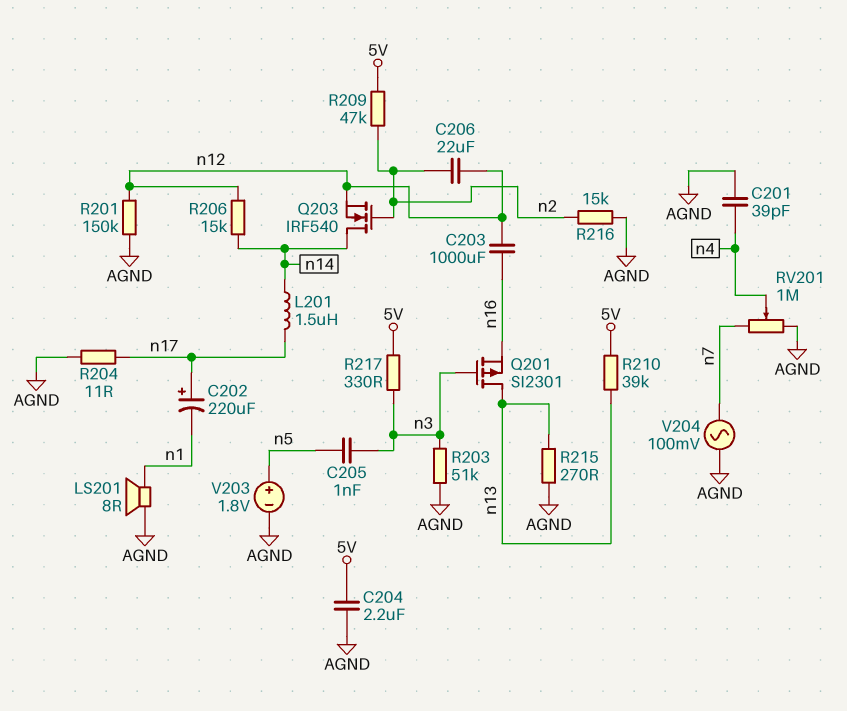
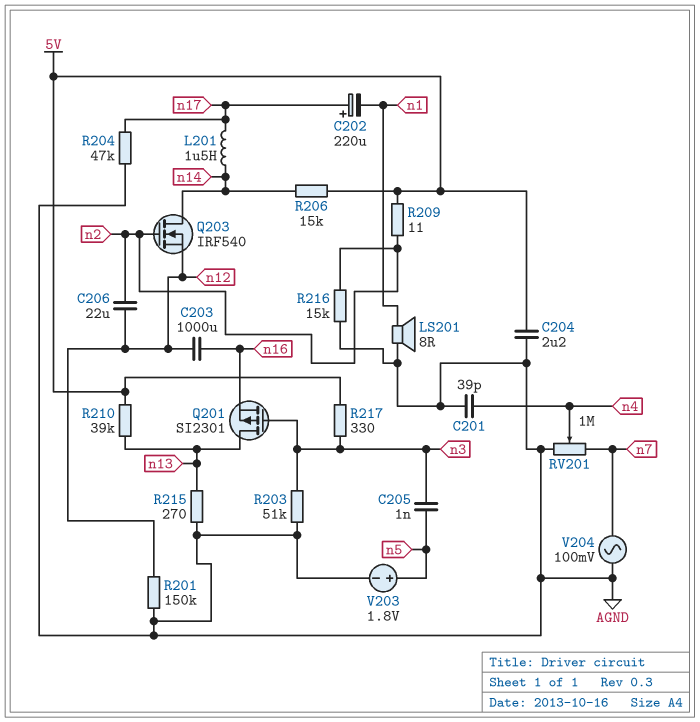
R204: 11 (AGND, n17) -> 47k (AGND, n17)
R206: 15k (n12, n14) -> 15k (5V, n14)
R209: 47k (5V, n2) -> 11 (5V, n2)

